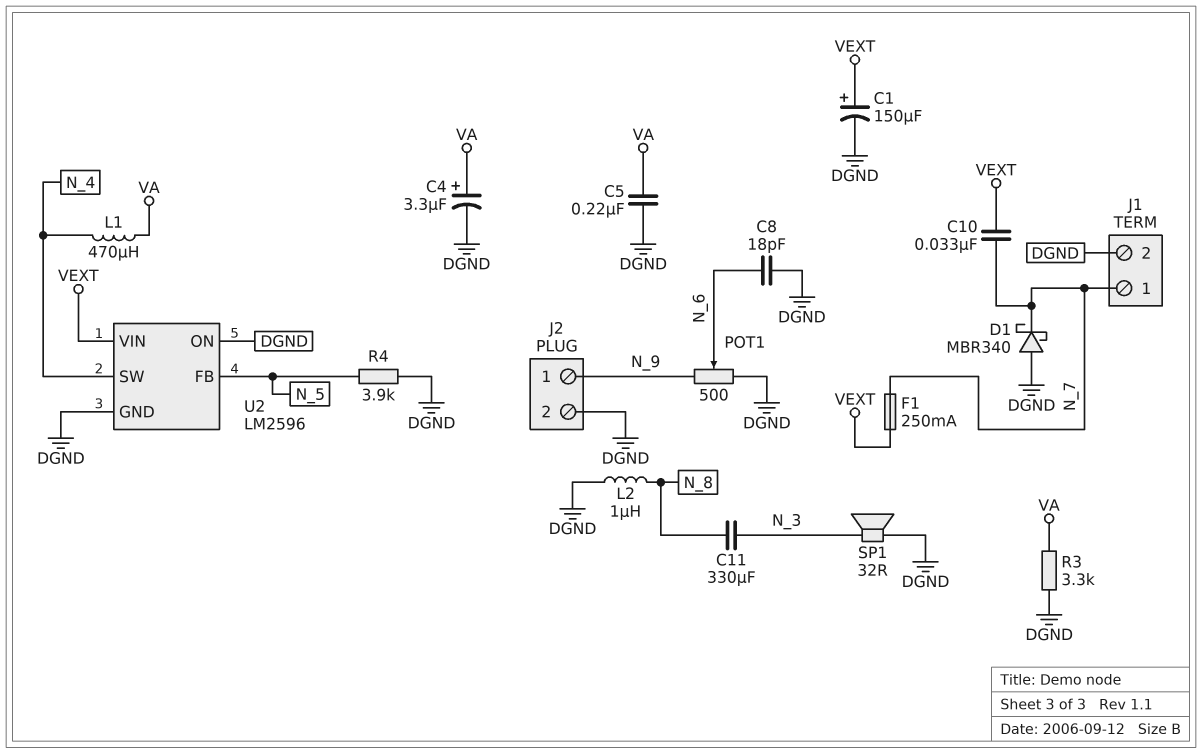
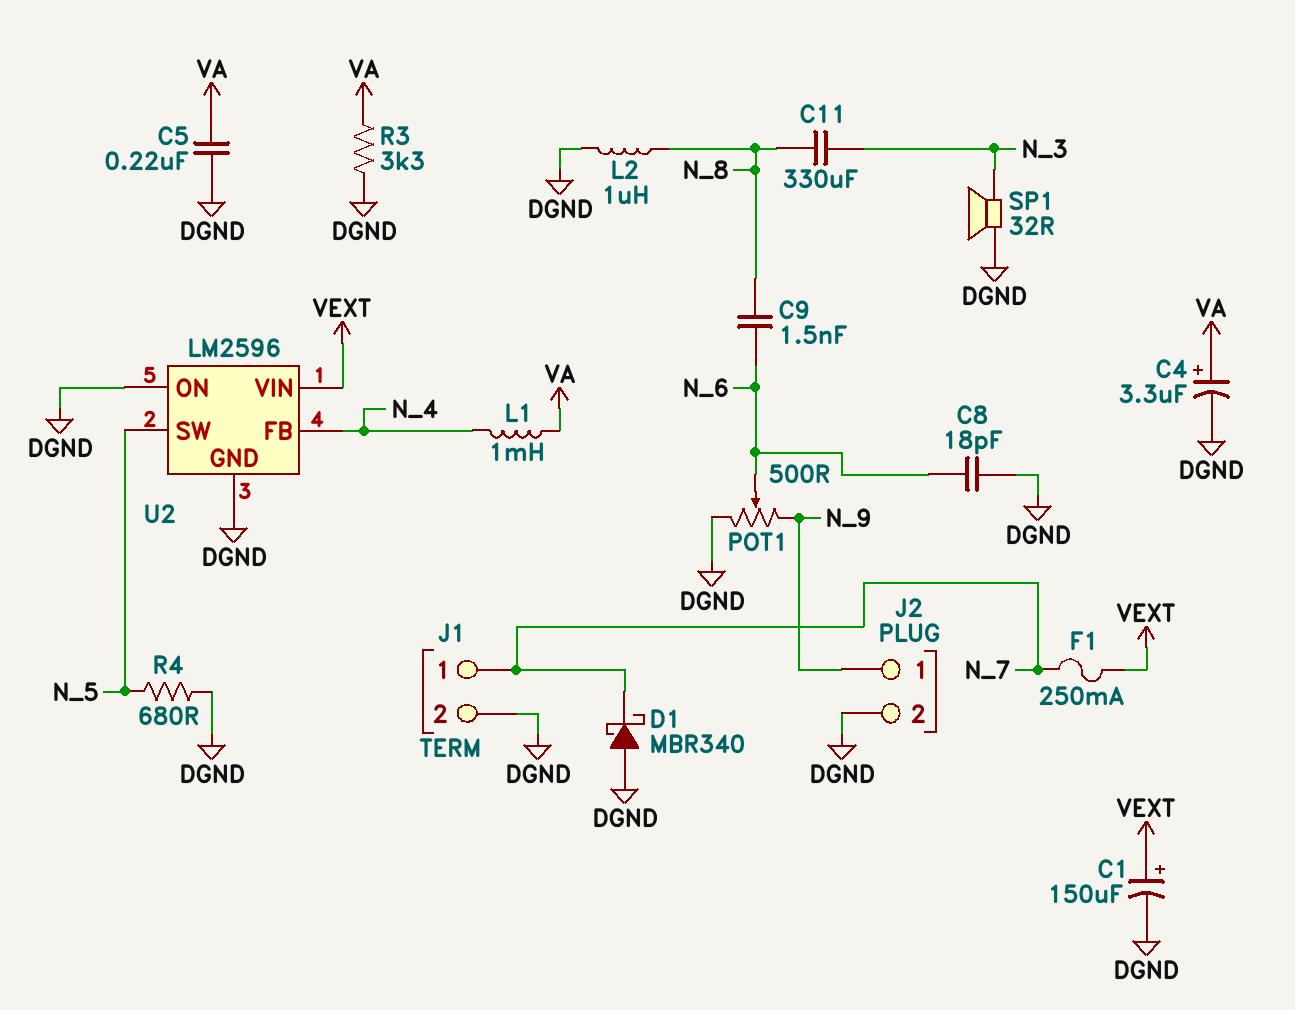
C9: none -> 1.5nF (N_6, N_8)
C10: 33nF (N_7, VEXT) -> none
L1: 470uH (N_4, VA) -> 1mH (N_4, VA)
R4: 3.9k (DGND, N_5) -> 680 (DGND, N_5)
U2 pin FB: N_5 -> N_4
U2 pin SW: N_4 -> N_5

